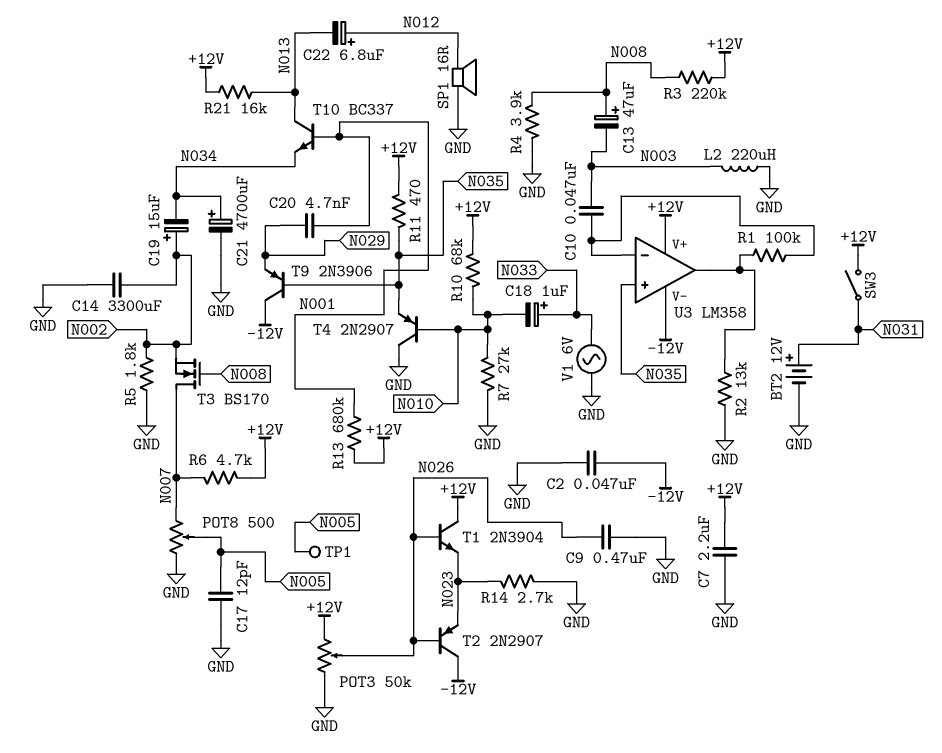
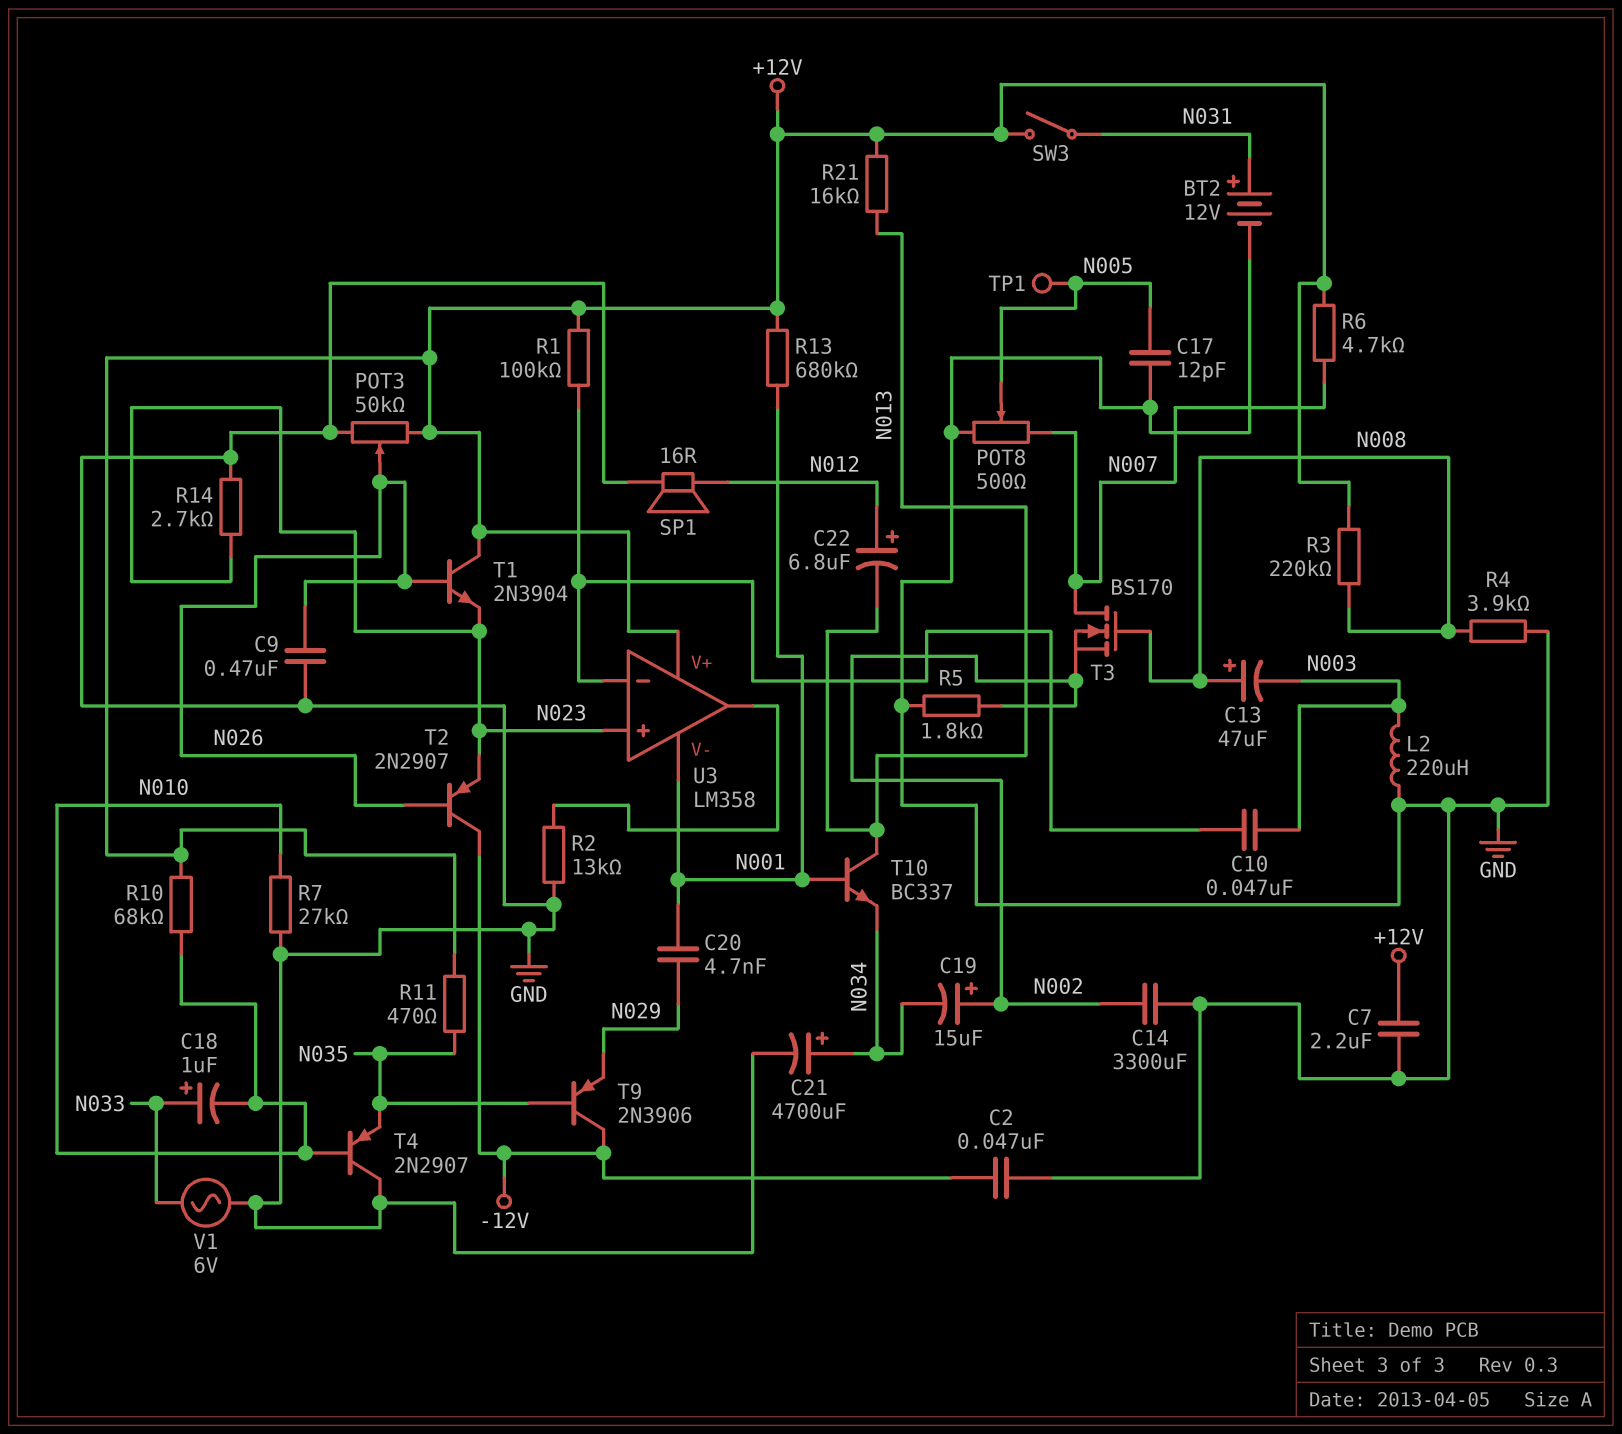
R1: 100k (U3/in-, U3/out) -> 100k (+12V, U3/in-)
U3 pin V-: -12V -> N001
U3 pin in+: N035 -> N023

